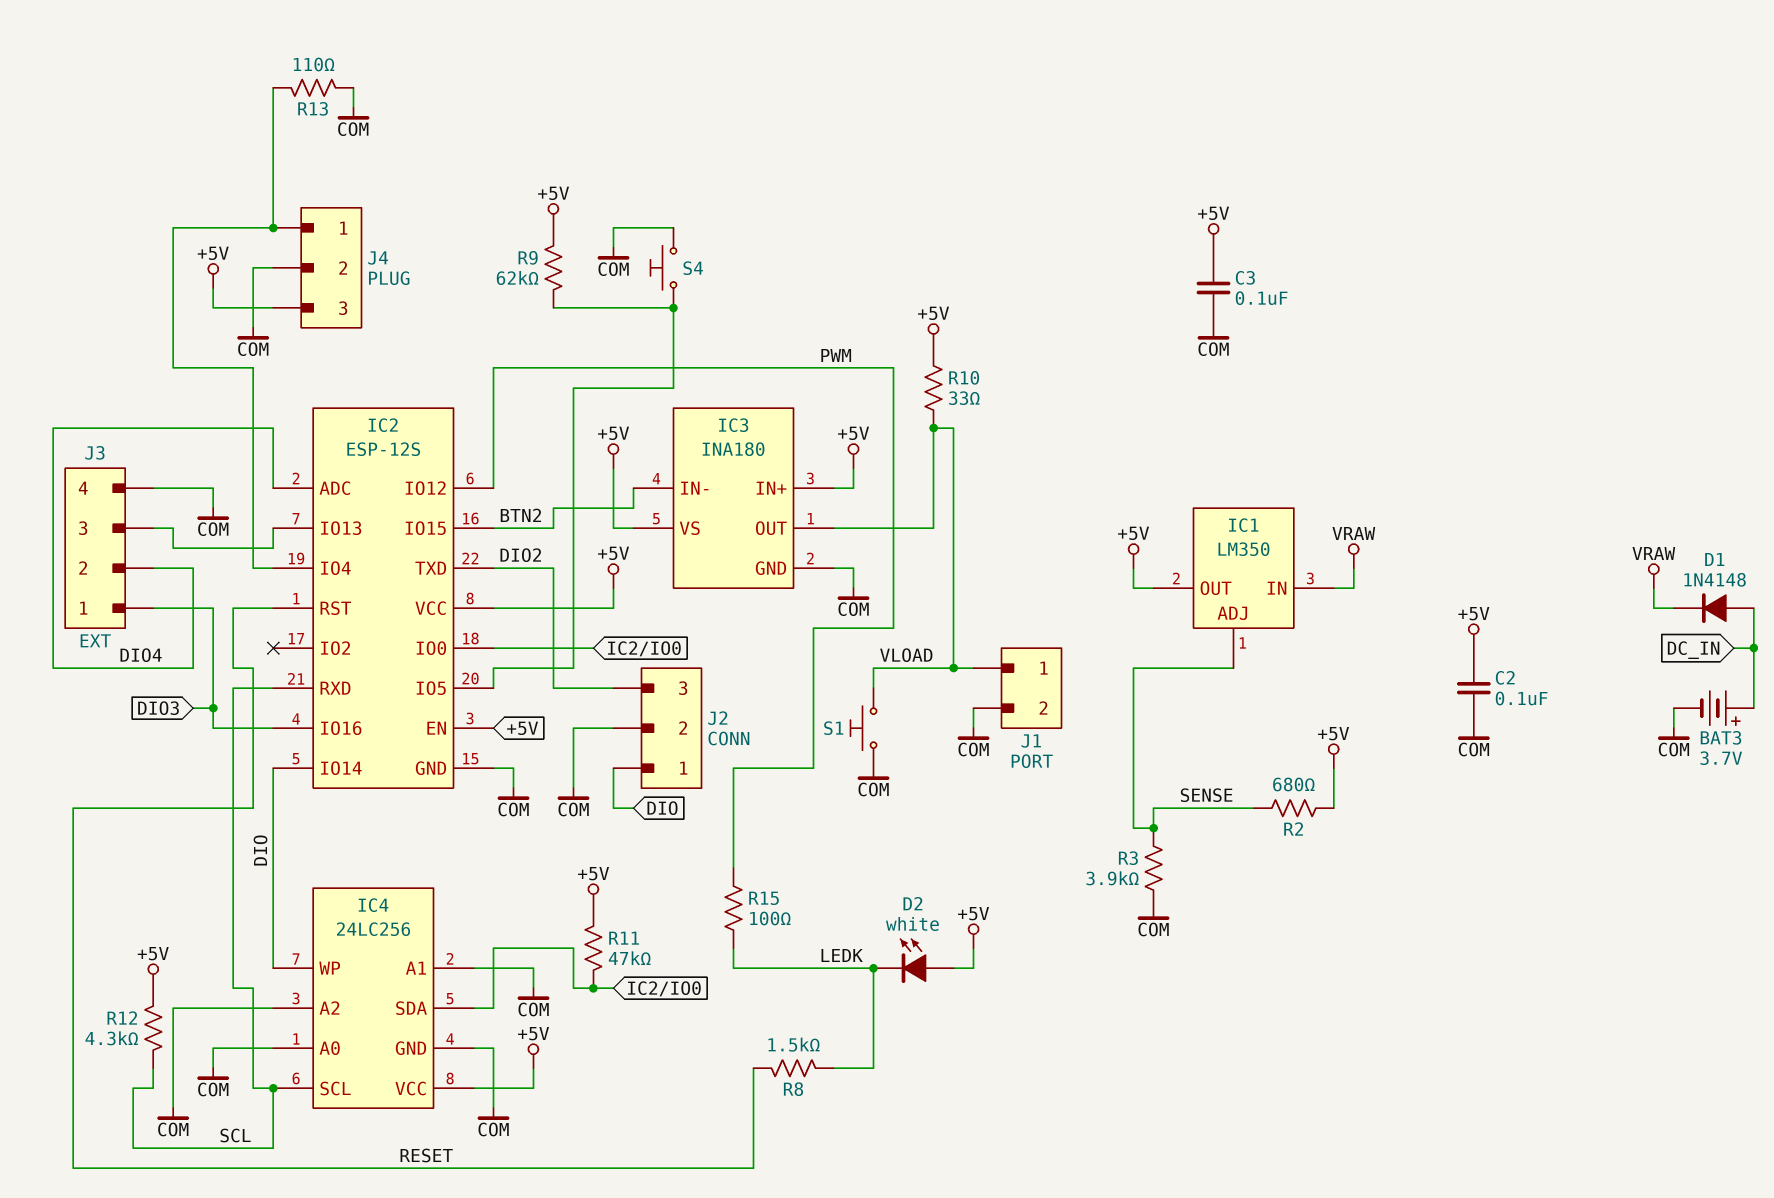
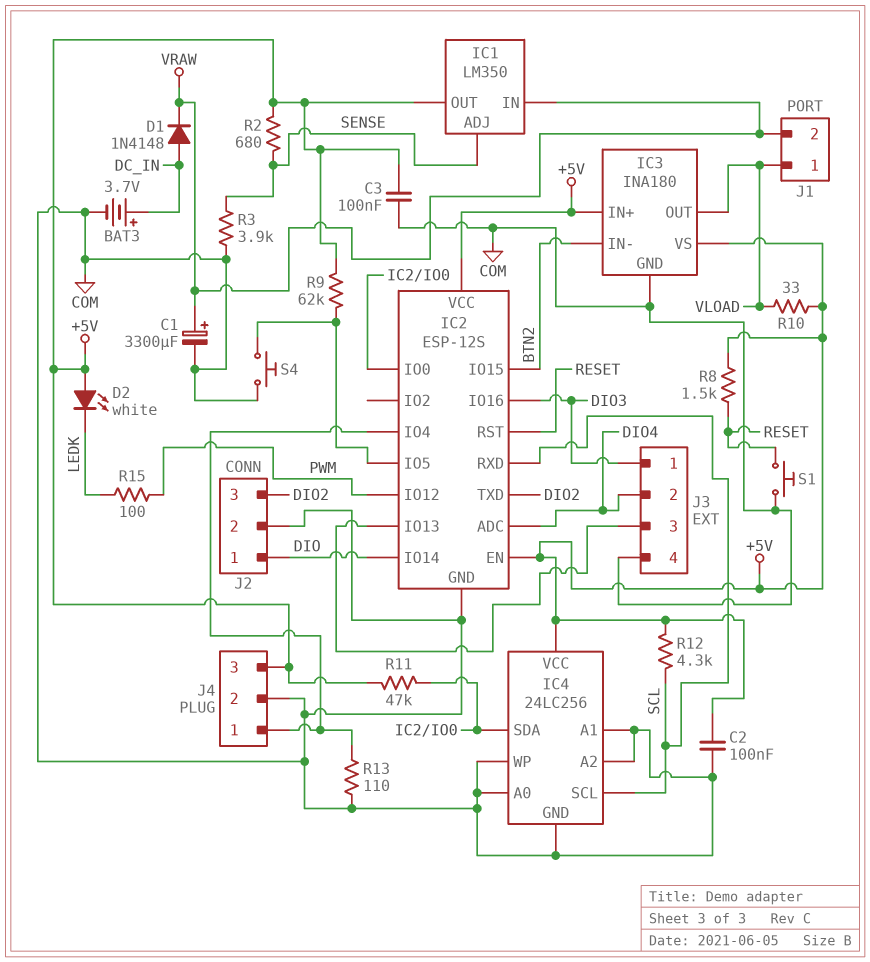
C1: none -> 3300uF (plus VRAW, minus COM)
IC4 pin WP: DIO -> COM
J1 pin 2: COM -> VRAW
R8: 1.5k (LEDK, RESET) -> 1.5k (+5V, RESET)
S1: button (COM, VLOAD) -> button (COM, RESET)

